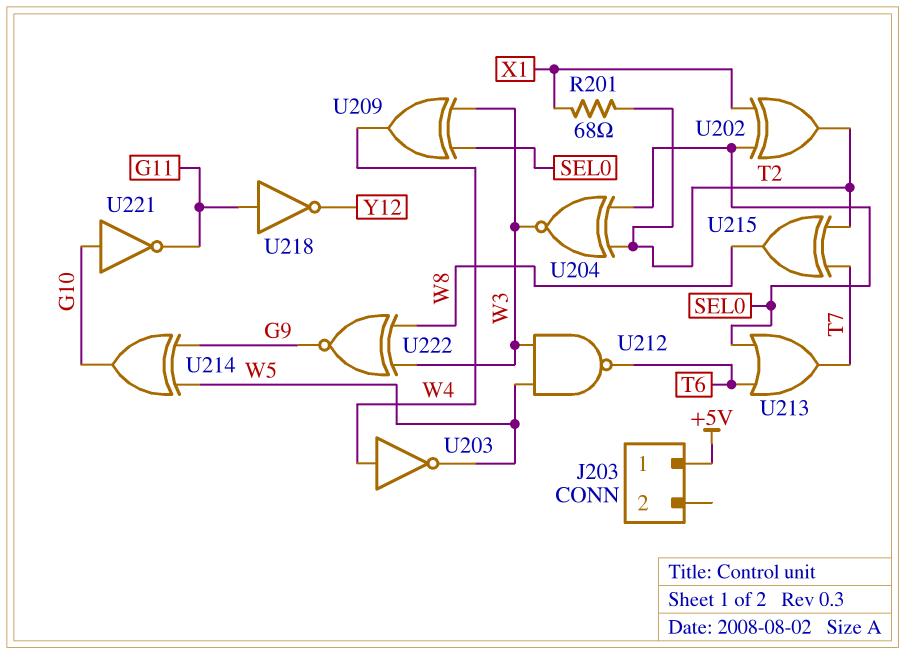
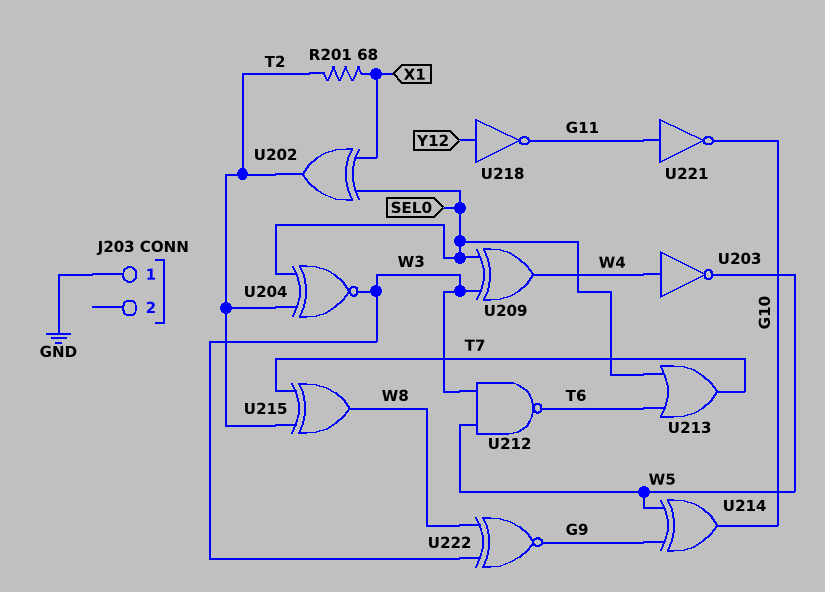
J203 pin 1: +5V -> GND
U218: NOT (in G11, out Y12) -> NOT (in Y12, out G11)
U221: NOT (in G10, out G11) -> NOT (in G11, out G10)

